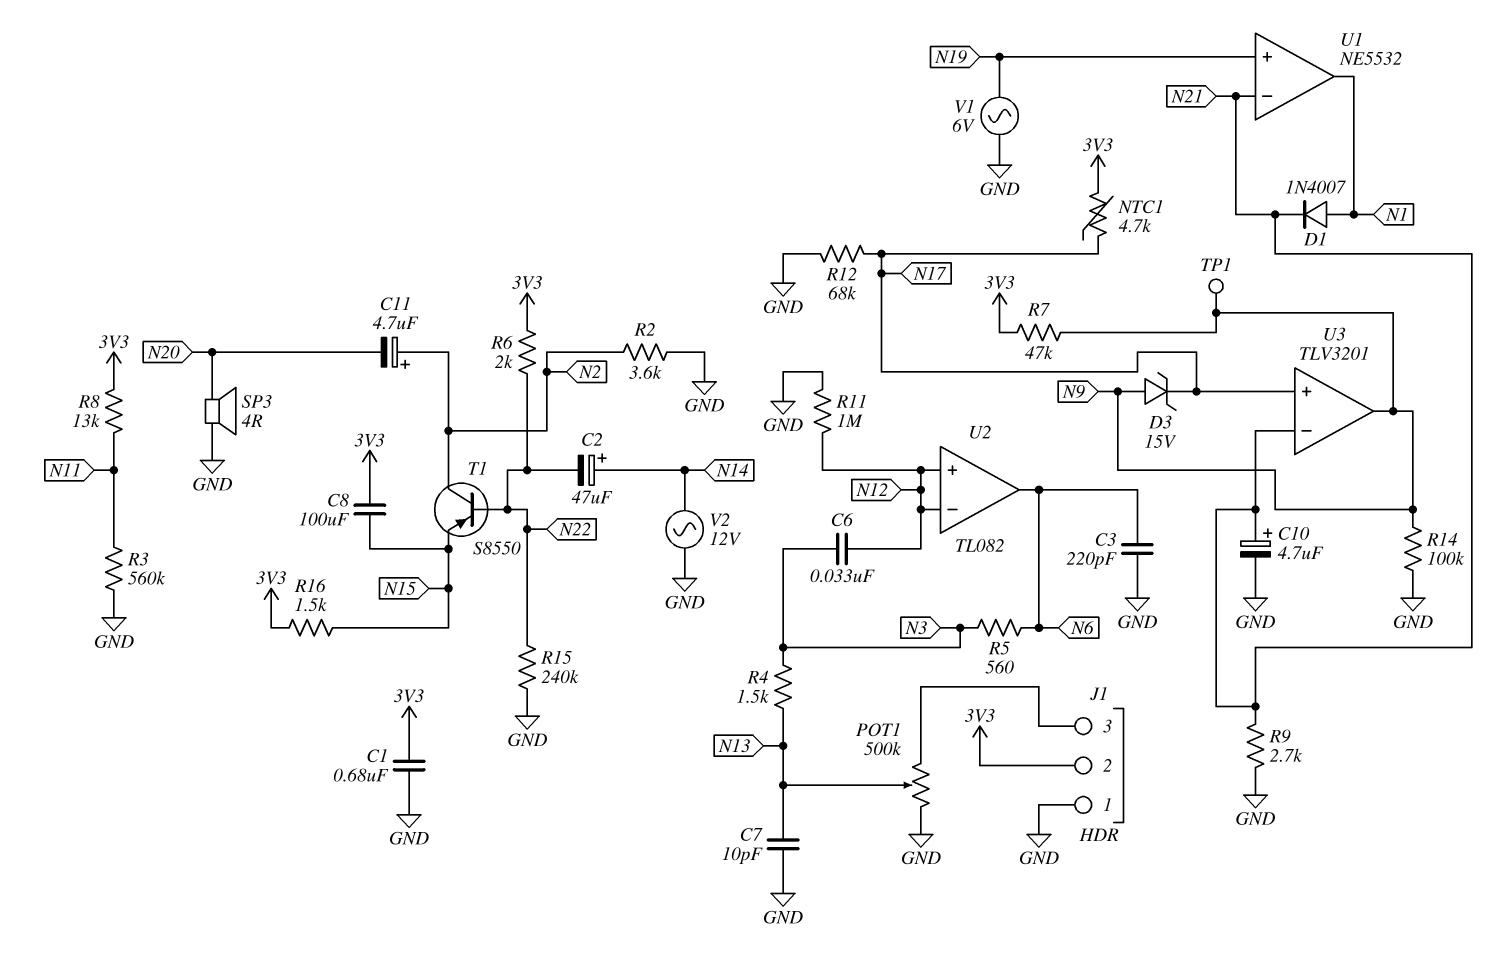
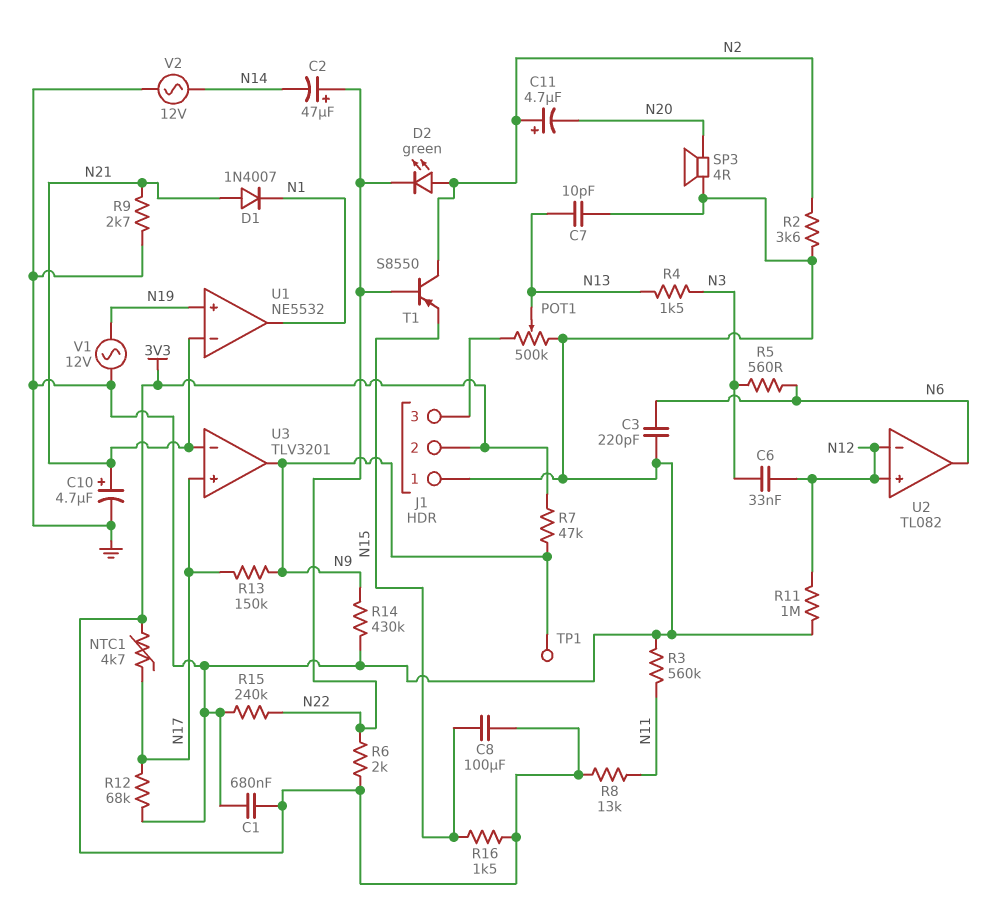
C2: 47uF (plus N14, minus N22) -> 47uF (plus N22, minus N14)
D1: diode 1N4007 (A N1, K N21) -> diode 1N4007 (A N21, K N1)
D2: none -> LED green (A N2, K N22)
D3: zener 15V (A N9, K N17) -> none
R13: none -> 150k (N9, N17)
R14: 100k (GND, N9) -> 430k (GND, N9)
V1: AC 6V (GND, N19) -> AC 12V (GND, N19)

